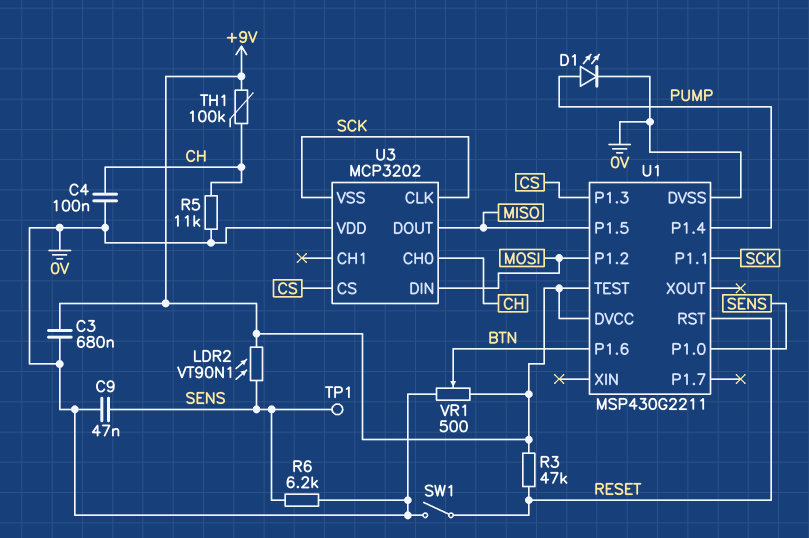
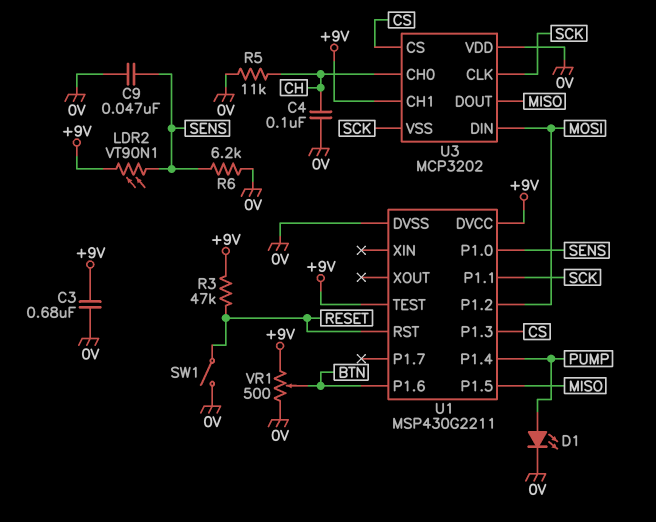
TH1: 100k (+9V, CH) -> none
TP1: test point (SENS) -> none
U3 pin CH1: none -> +9V

